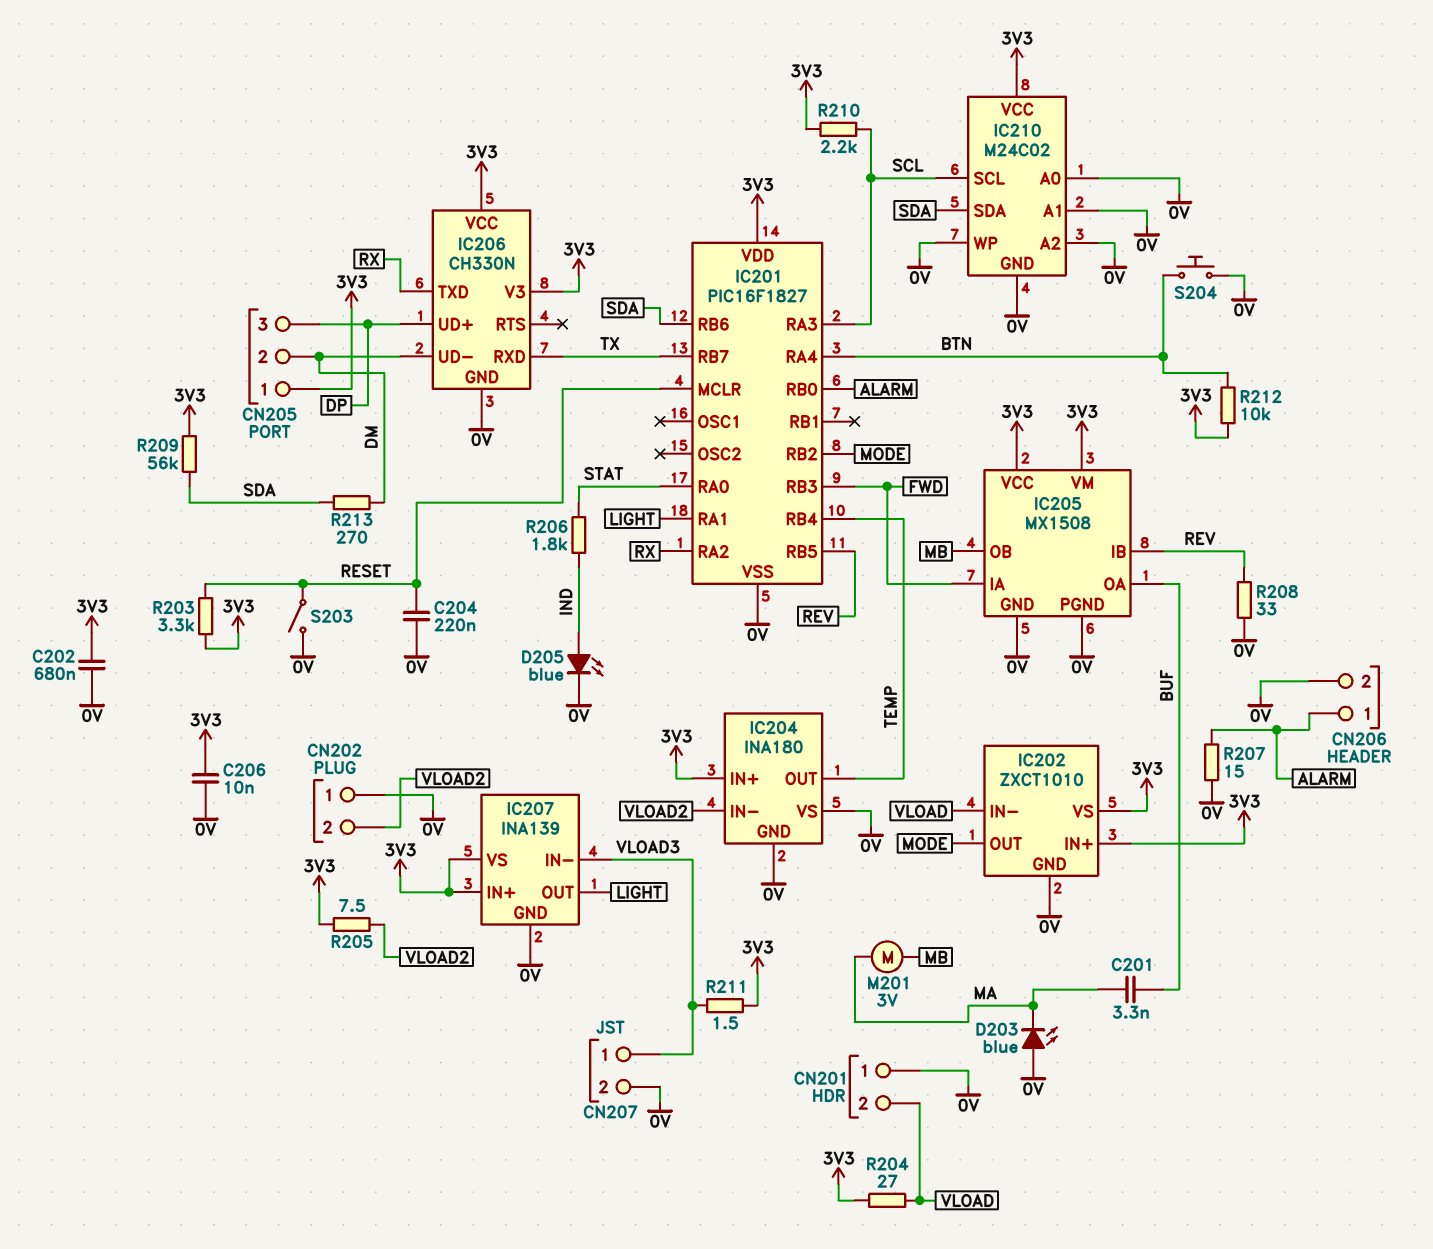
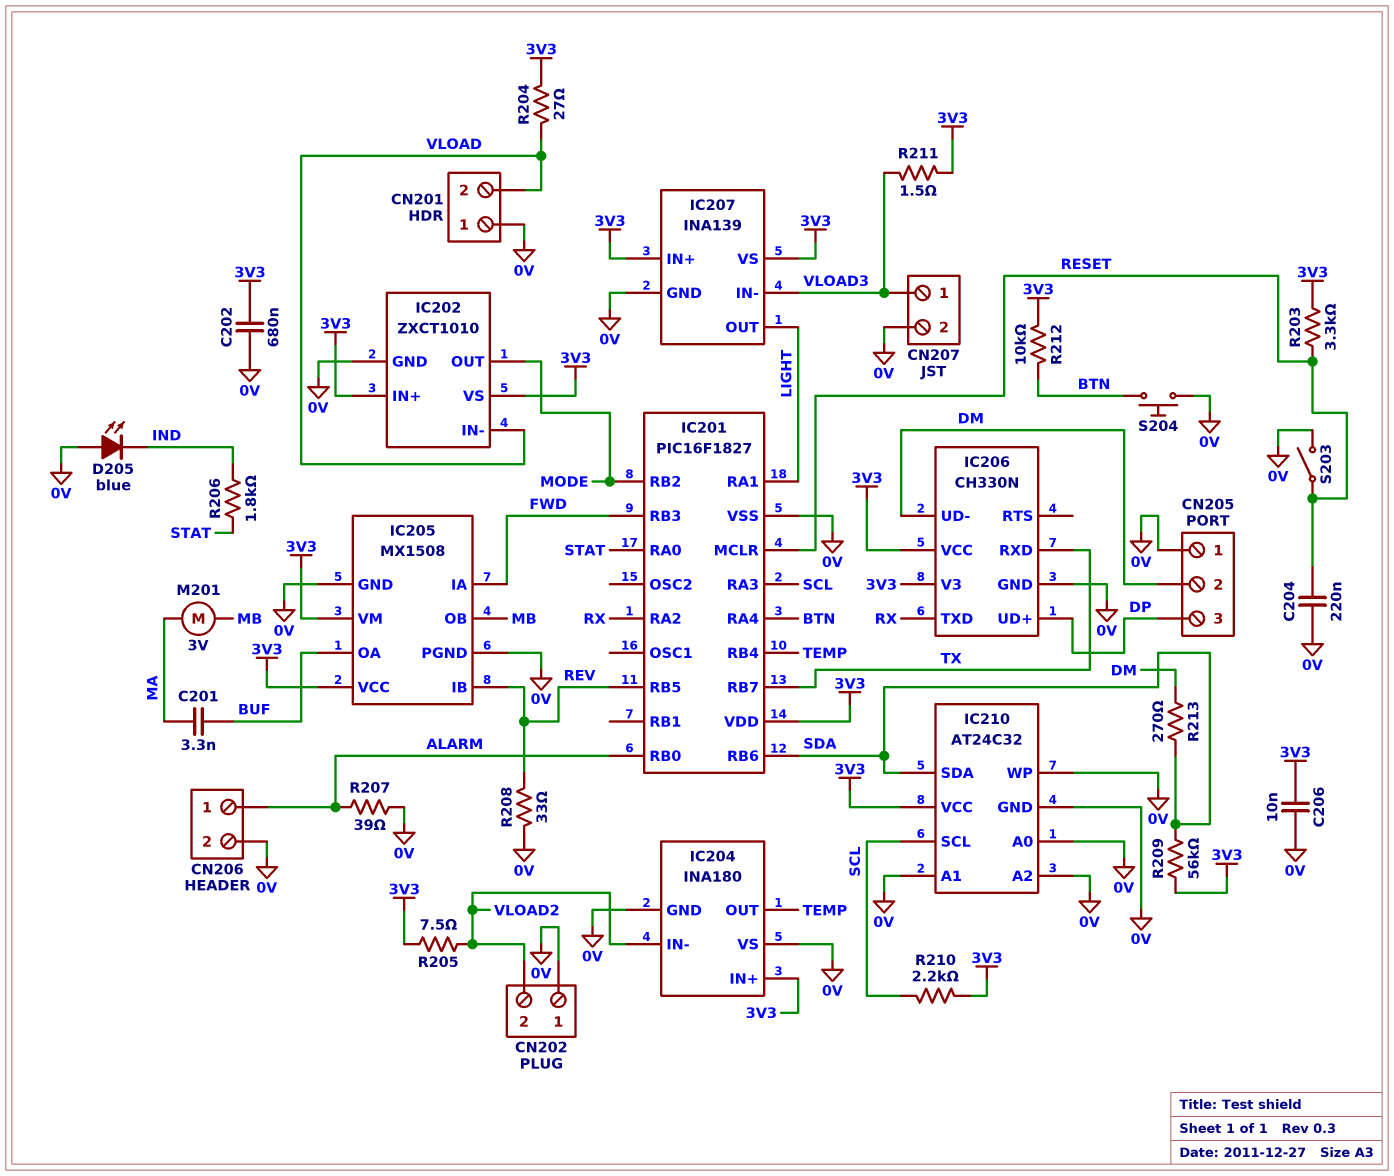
CN205 pin 1: 3V3 -> 0V
D203: LED blue (A 0V, K MA) -> none
D205: LED blue (A IND, K 0V) -> LED blue (A 0V, K IND)
IC210: M24C02 -> AT24C32
R207: 15 (0V, ALARM) -> 39 (0V, ALARM)

